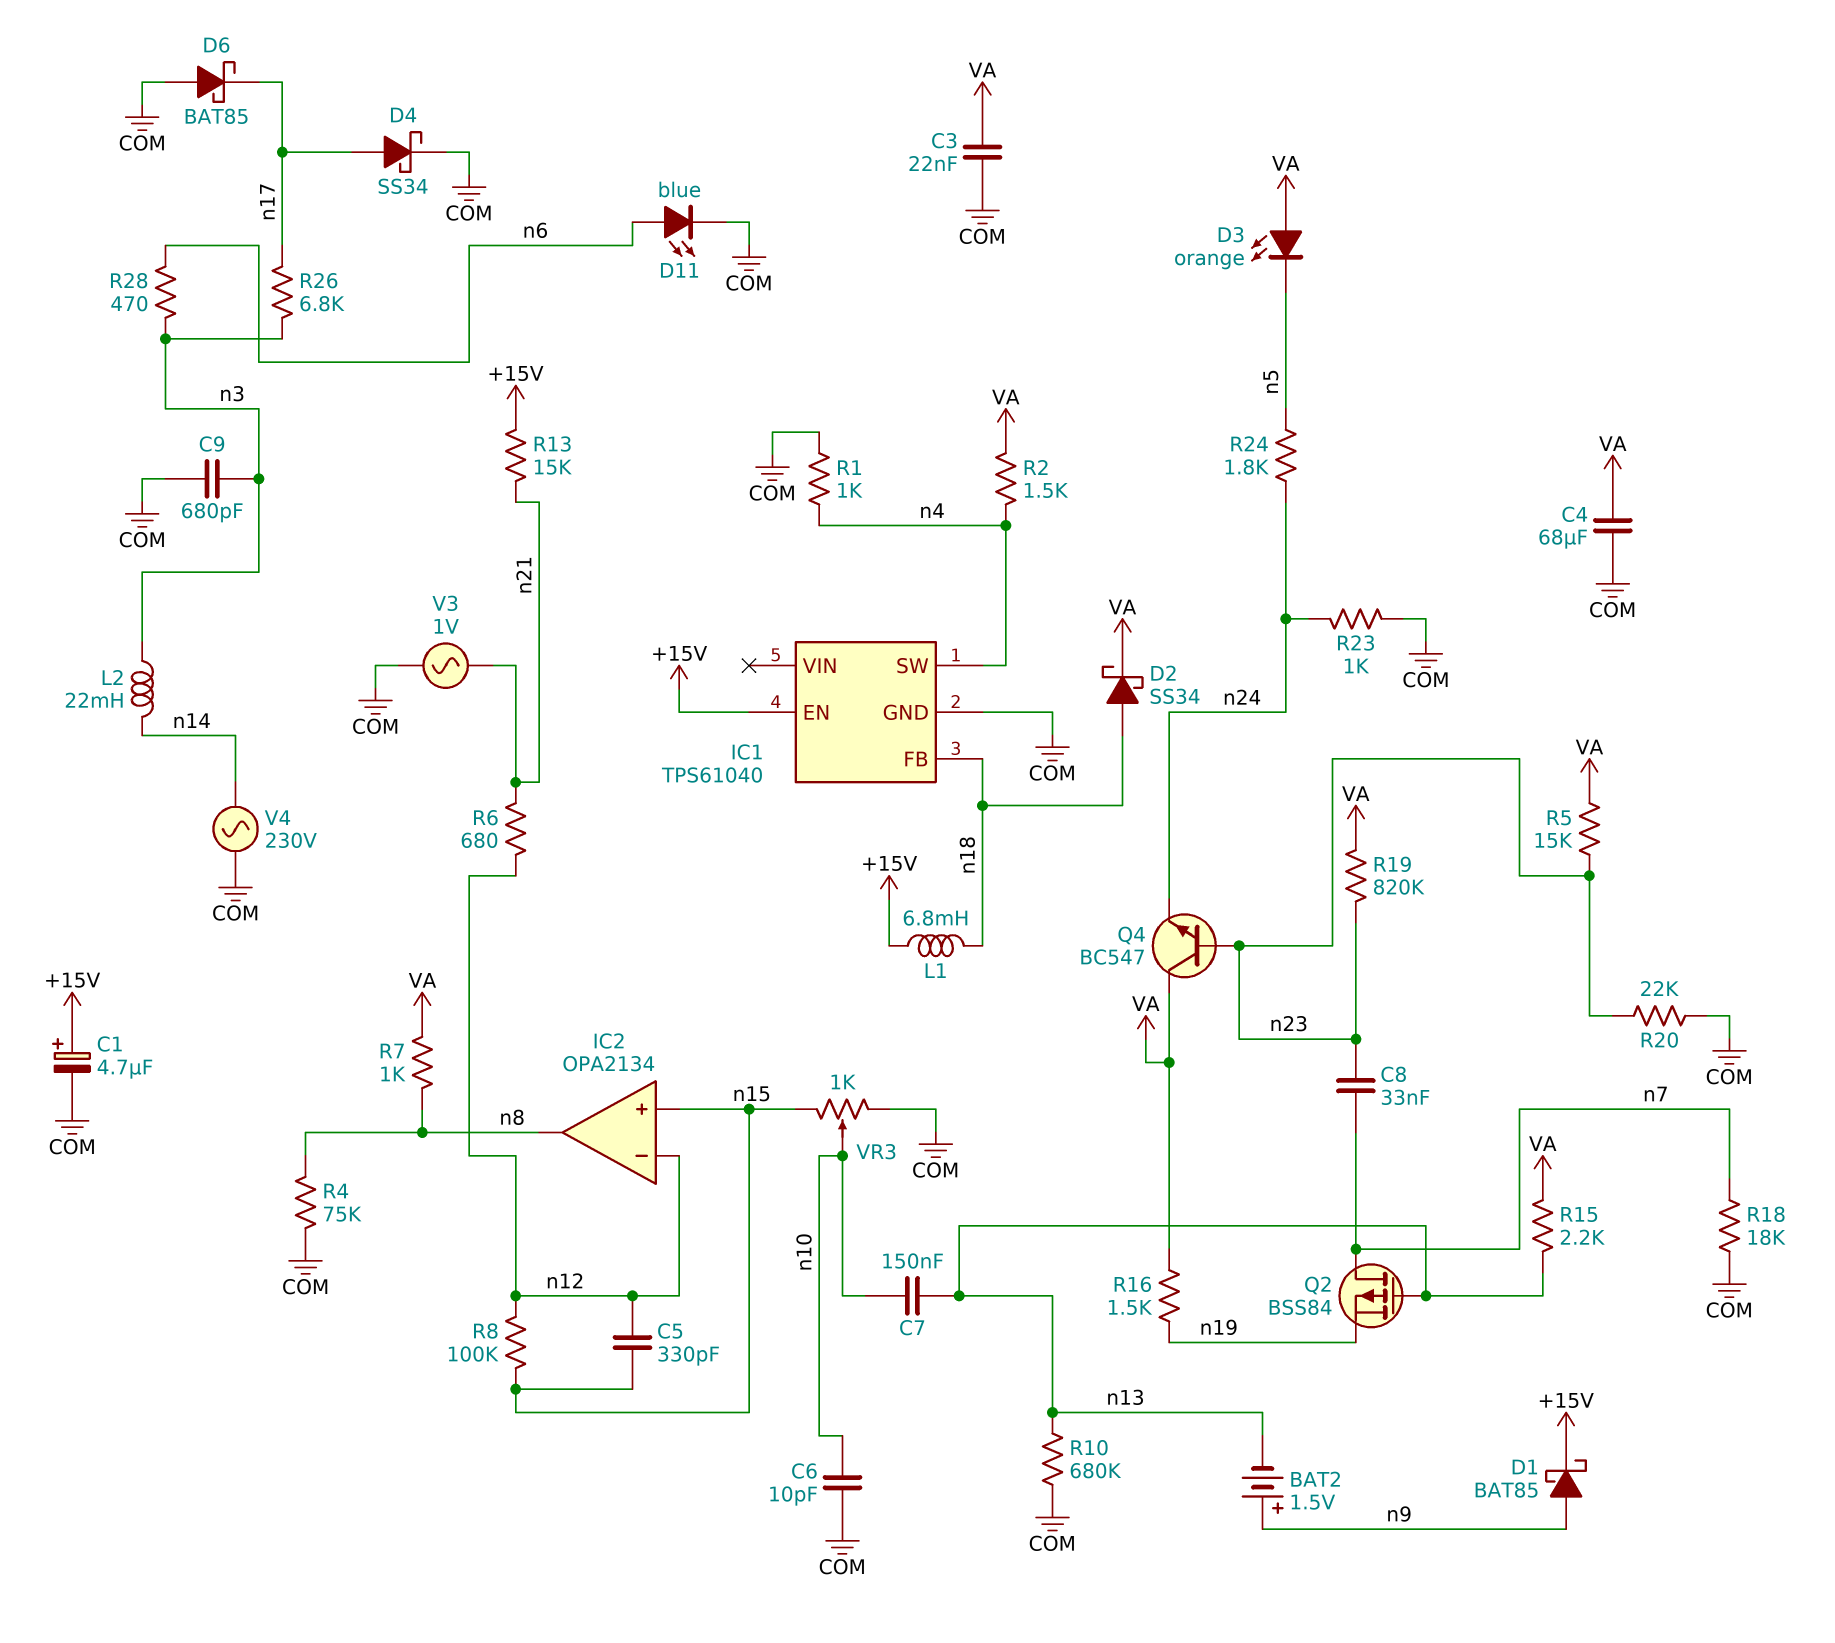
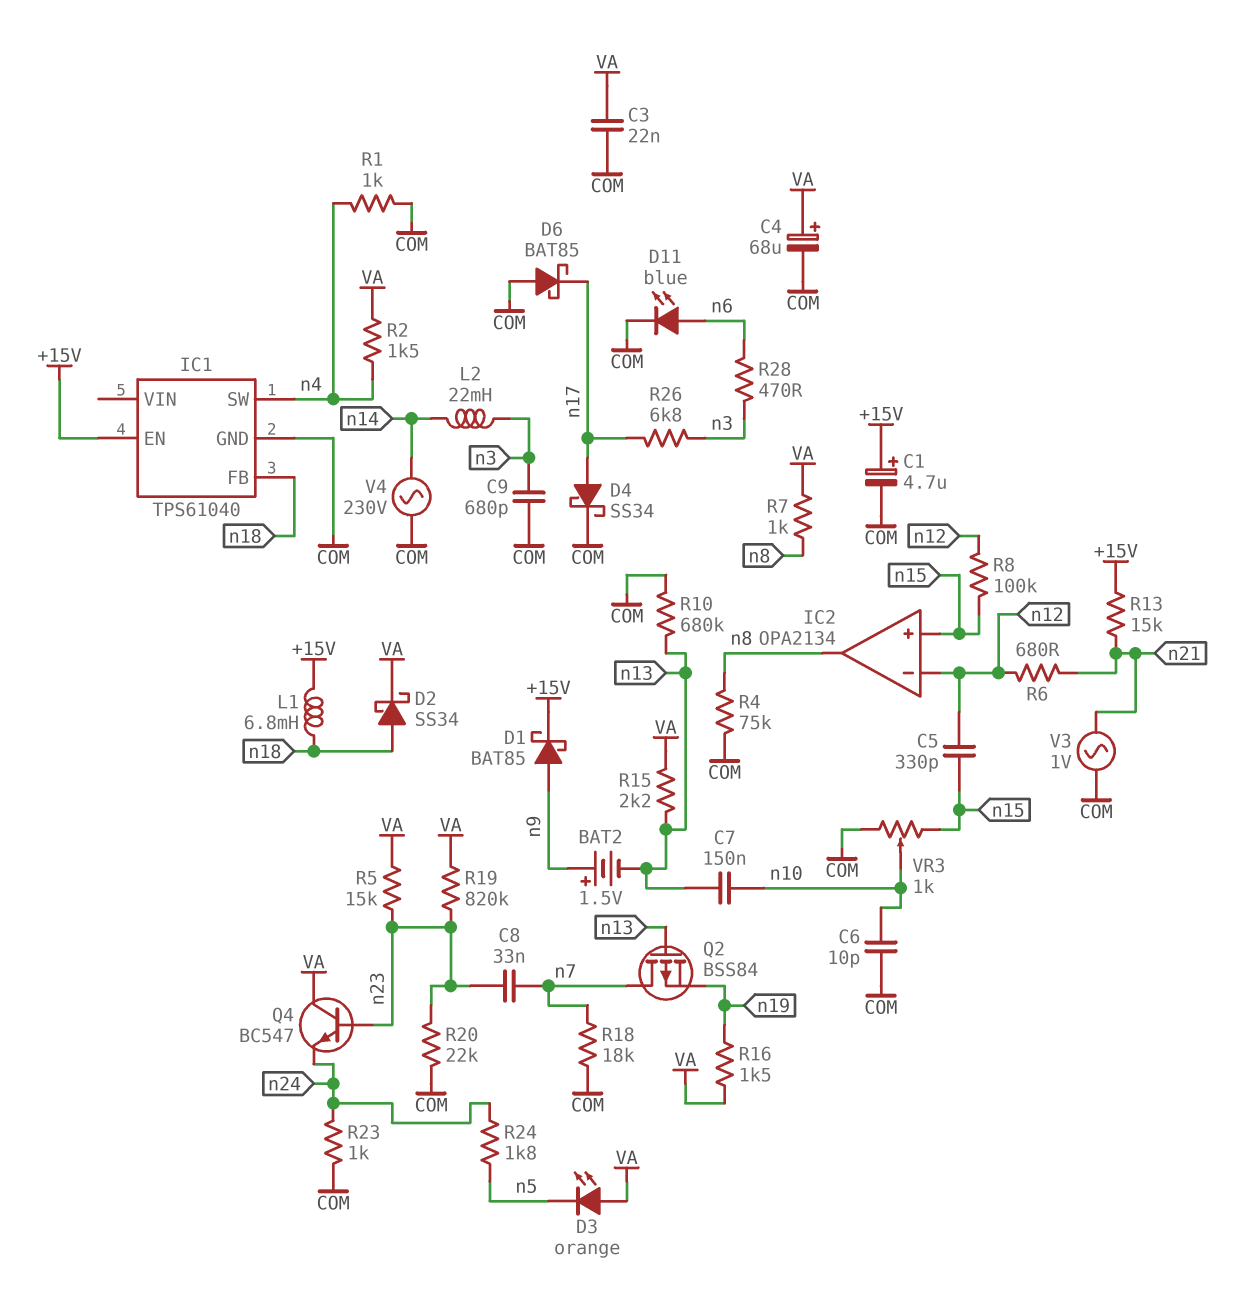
C4: 68uF (COM, VA) -> 68uF (plus VA, minus COM)

